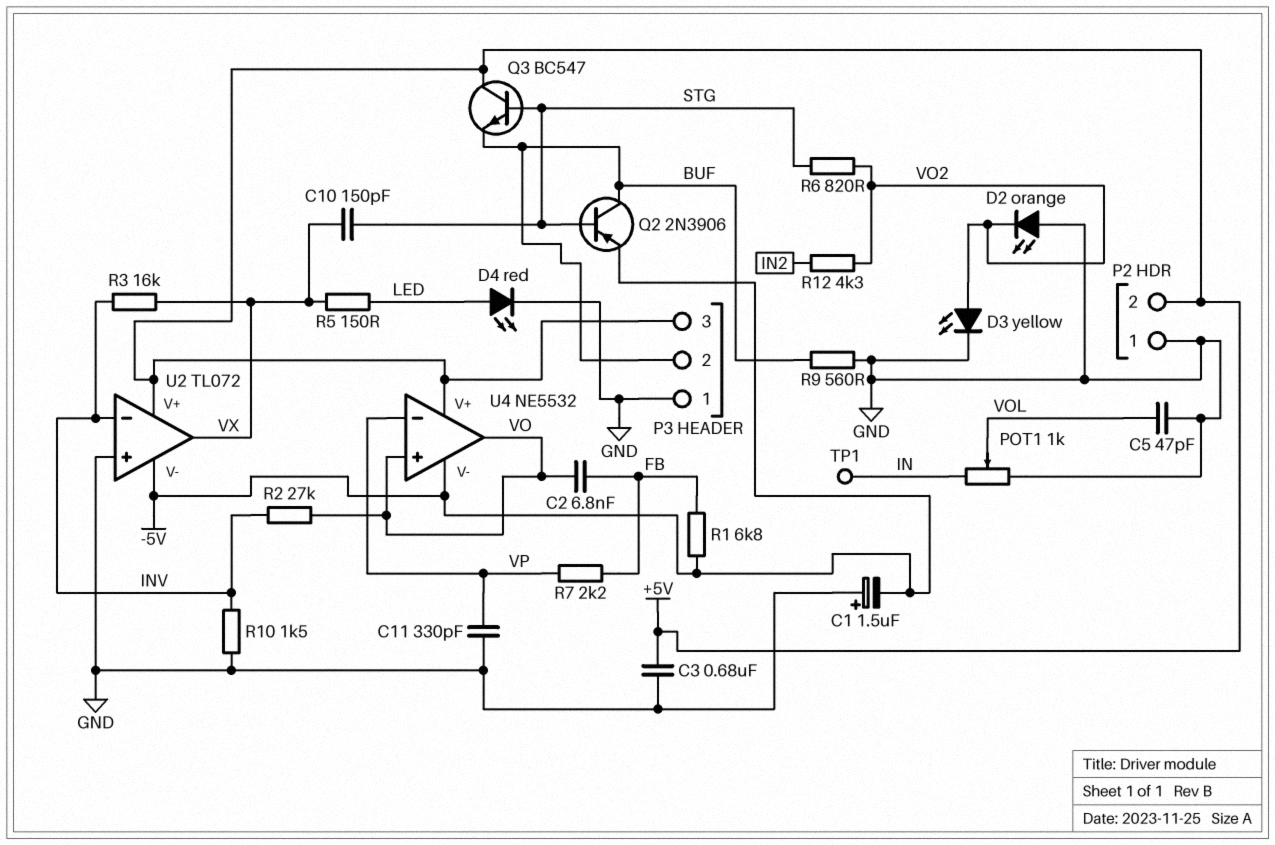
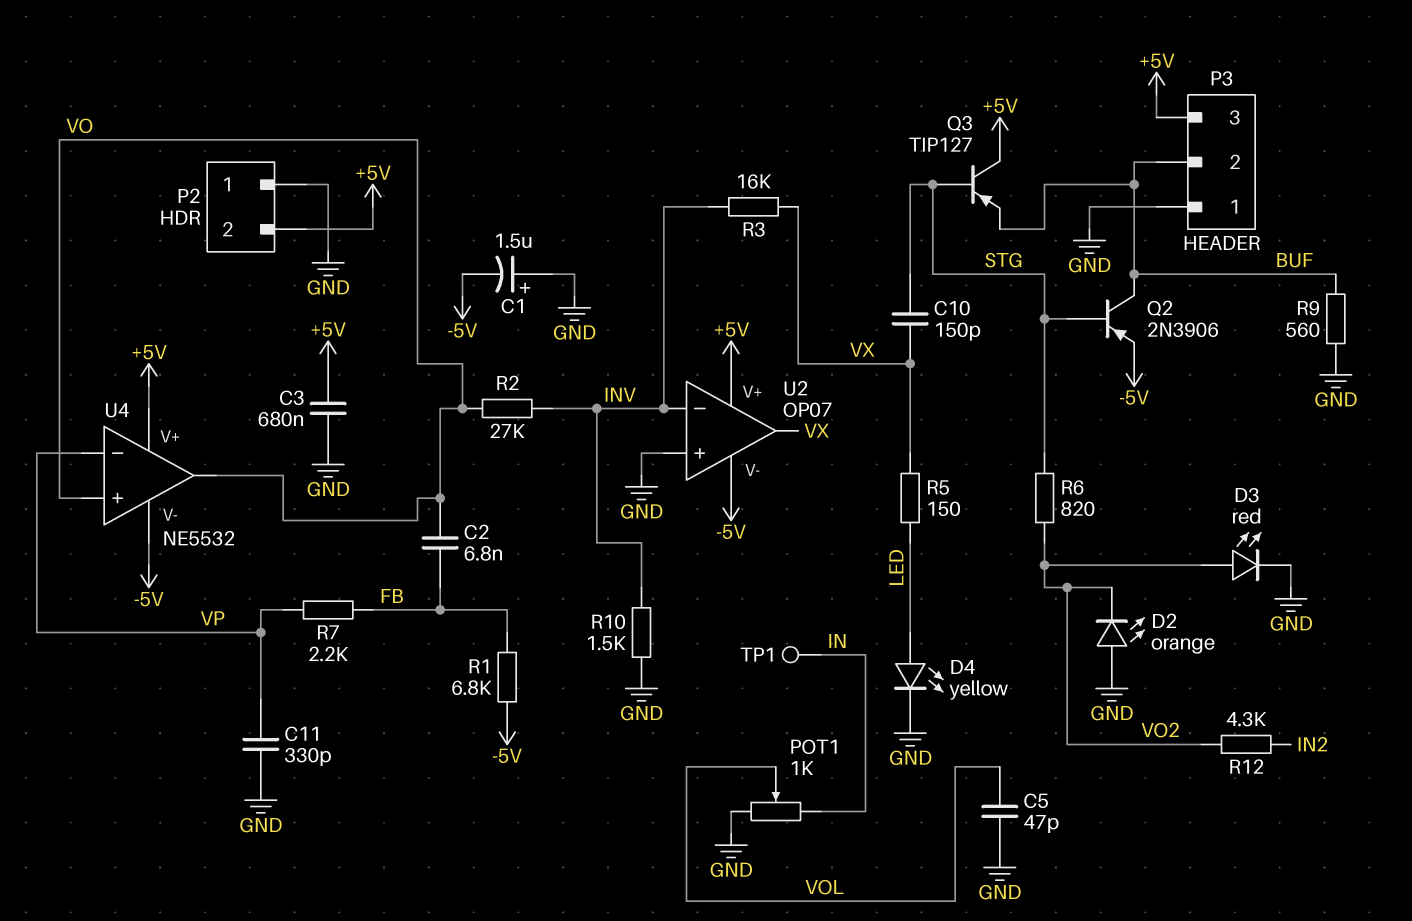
D3: LED yellow (A VO2, K GND) -> LED red (A VO2, K GND)
D4: LED red (A LED, K GND) -> LED yellow (A LED, K GND)
Q3: NPN BC547 (B STG, C +5V, E BUF) -> PNP TIP127 (B STG, C +5V, E BUF)
U2: TL072 -> OP07

